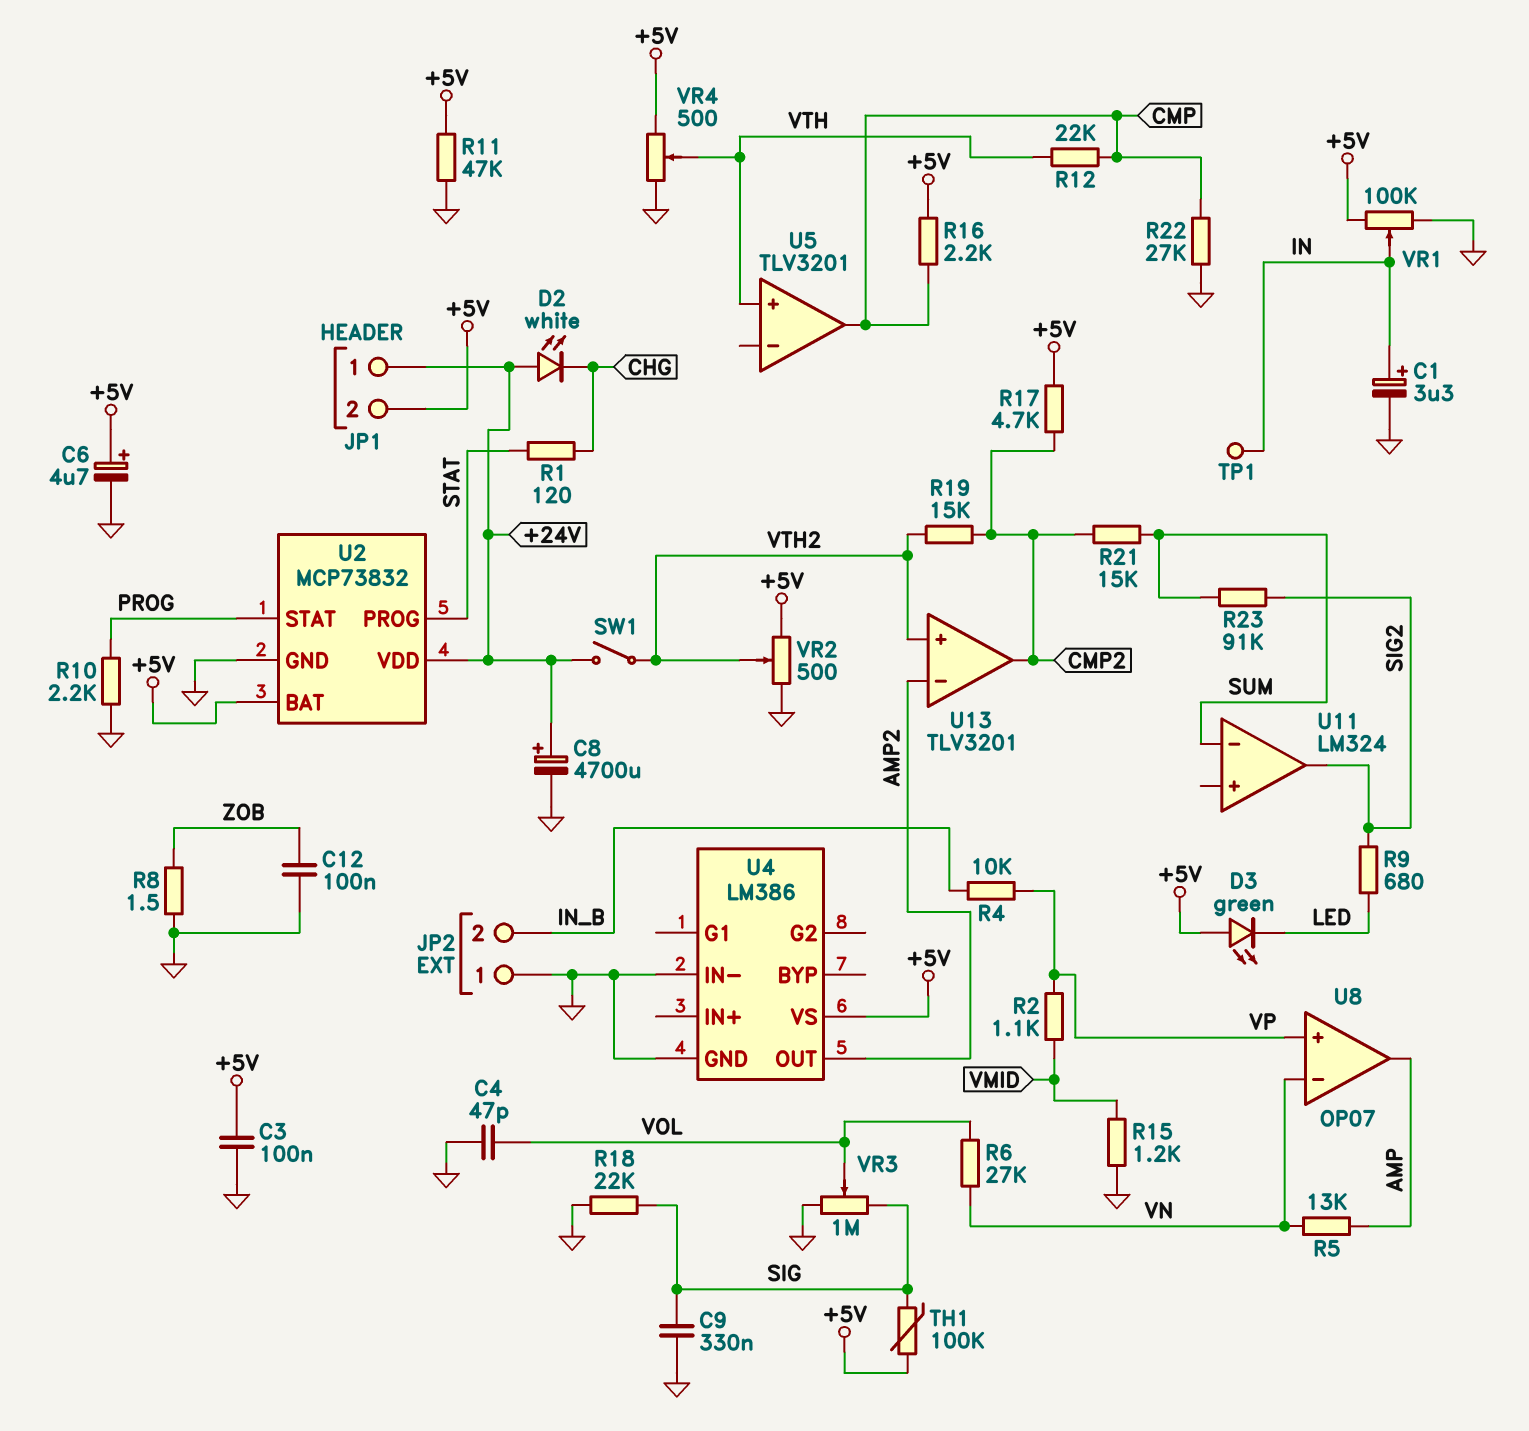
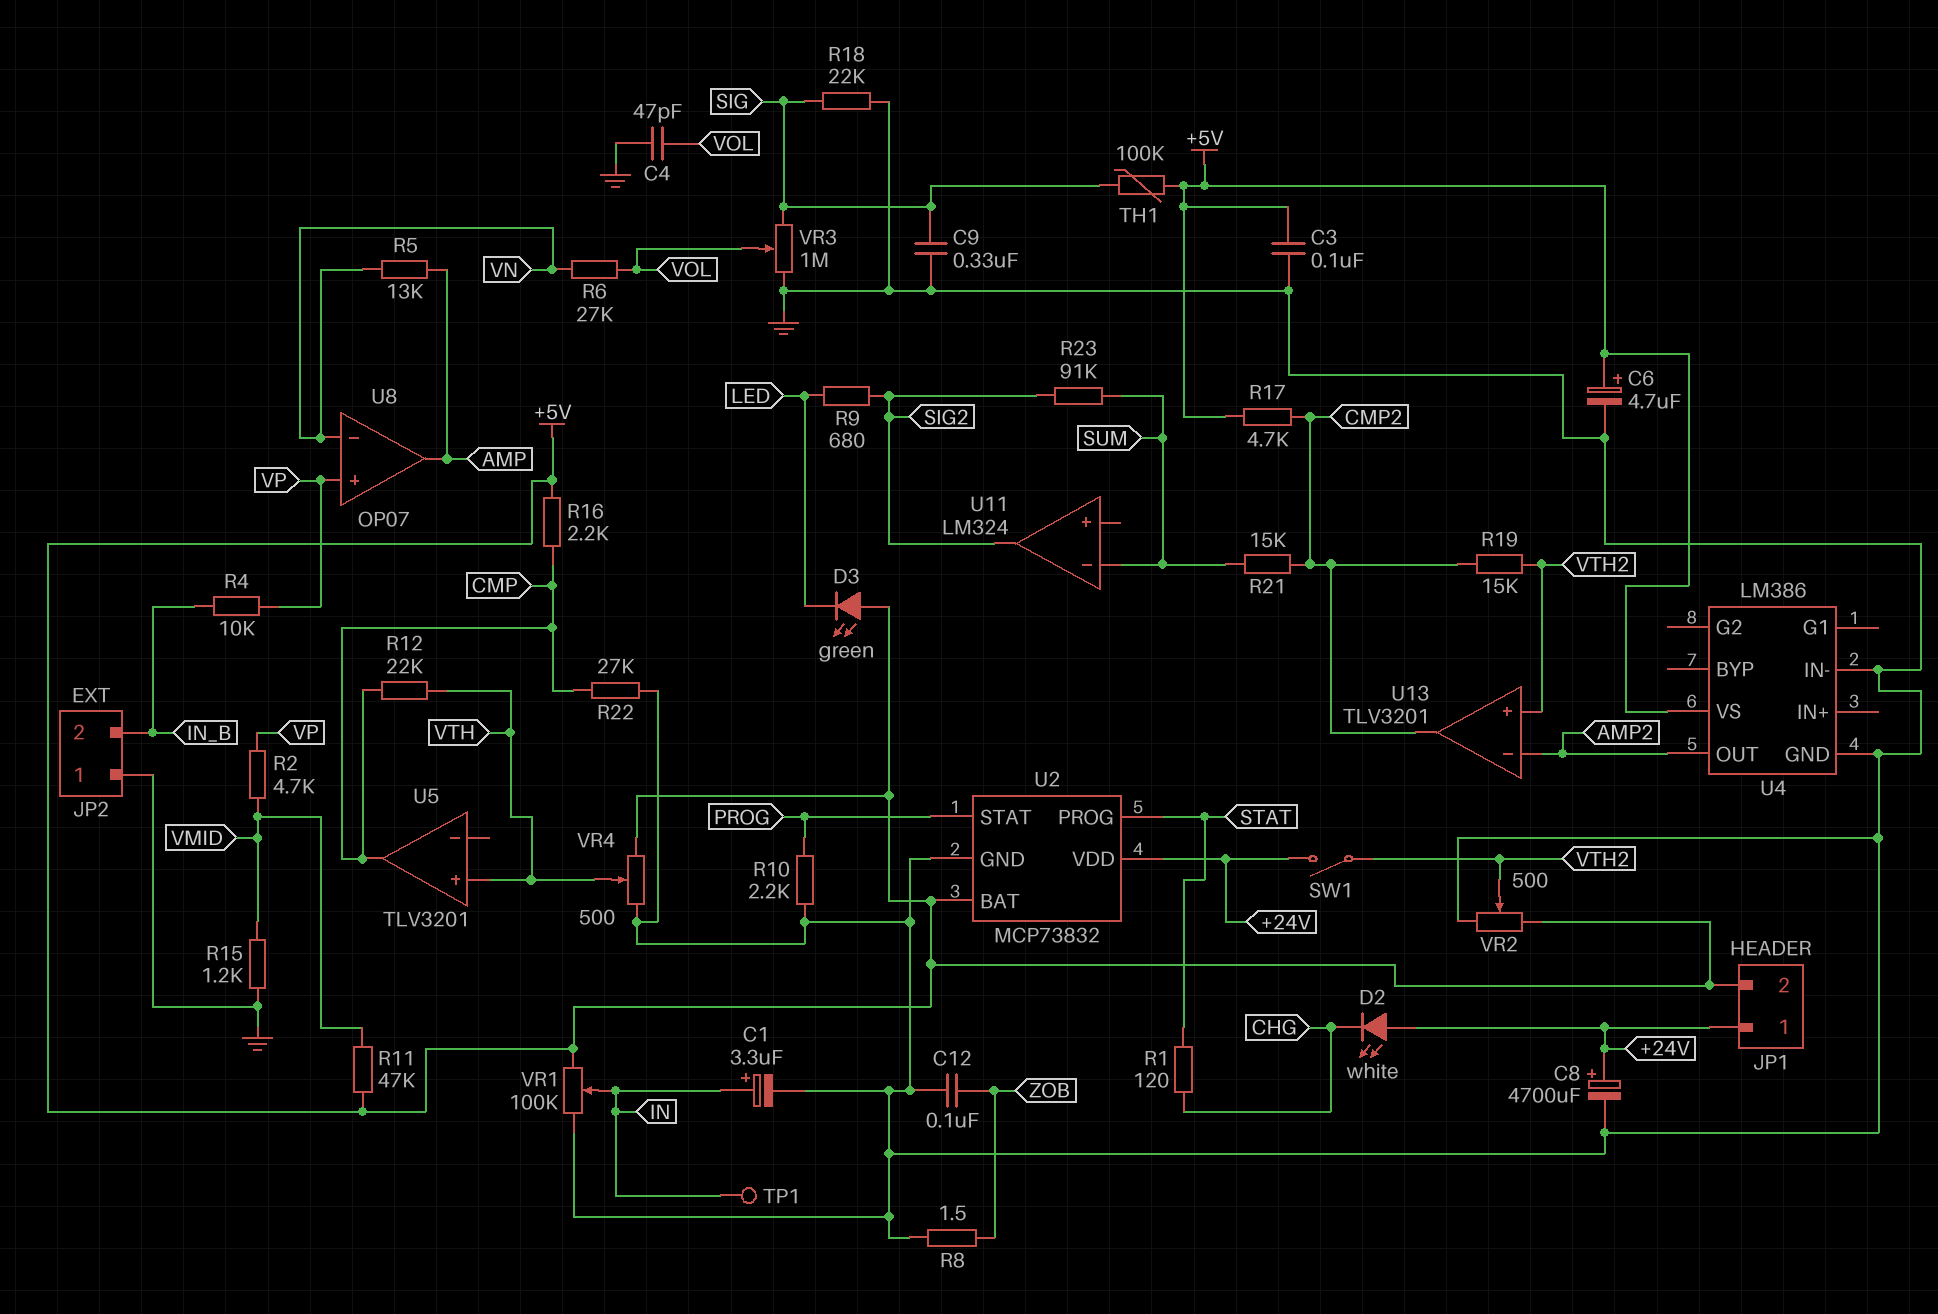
R2: 1.1k (VMID, VP) -> 4.7k (VMID, VP)
R11: 47k (+5V, GND) -> 47k (+5V, VMID)

